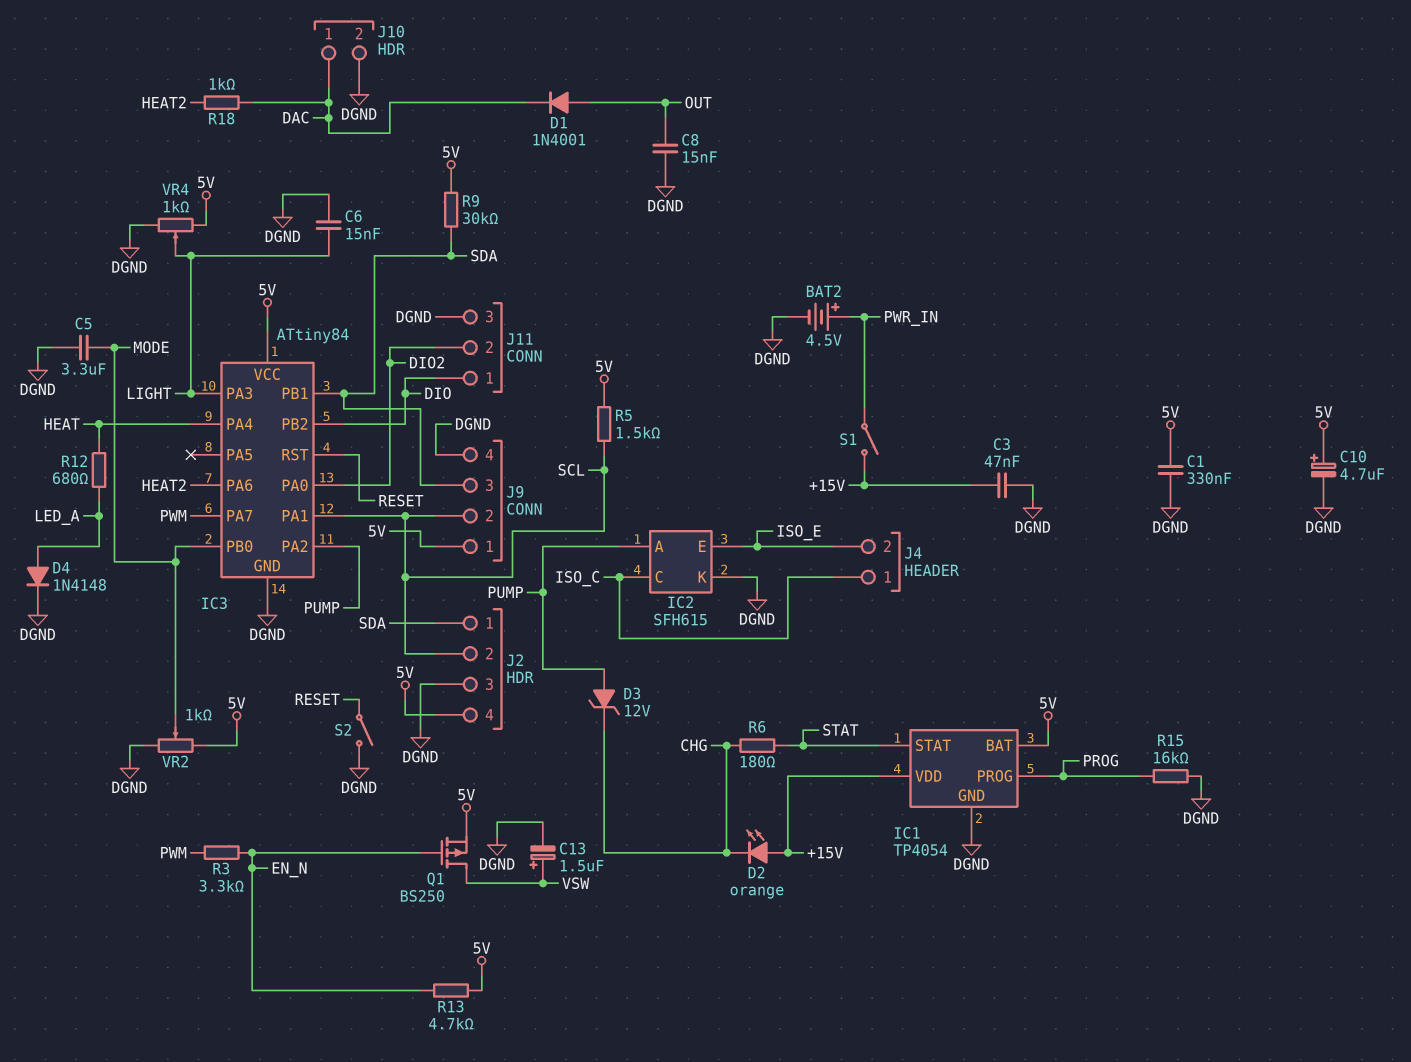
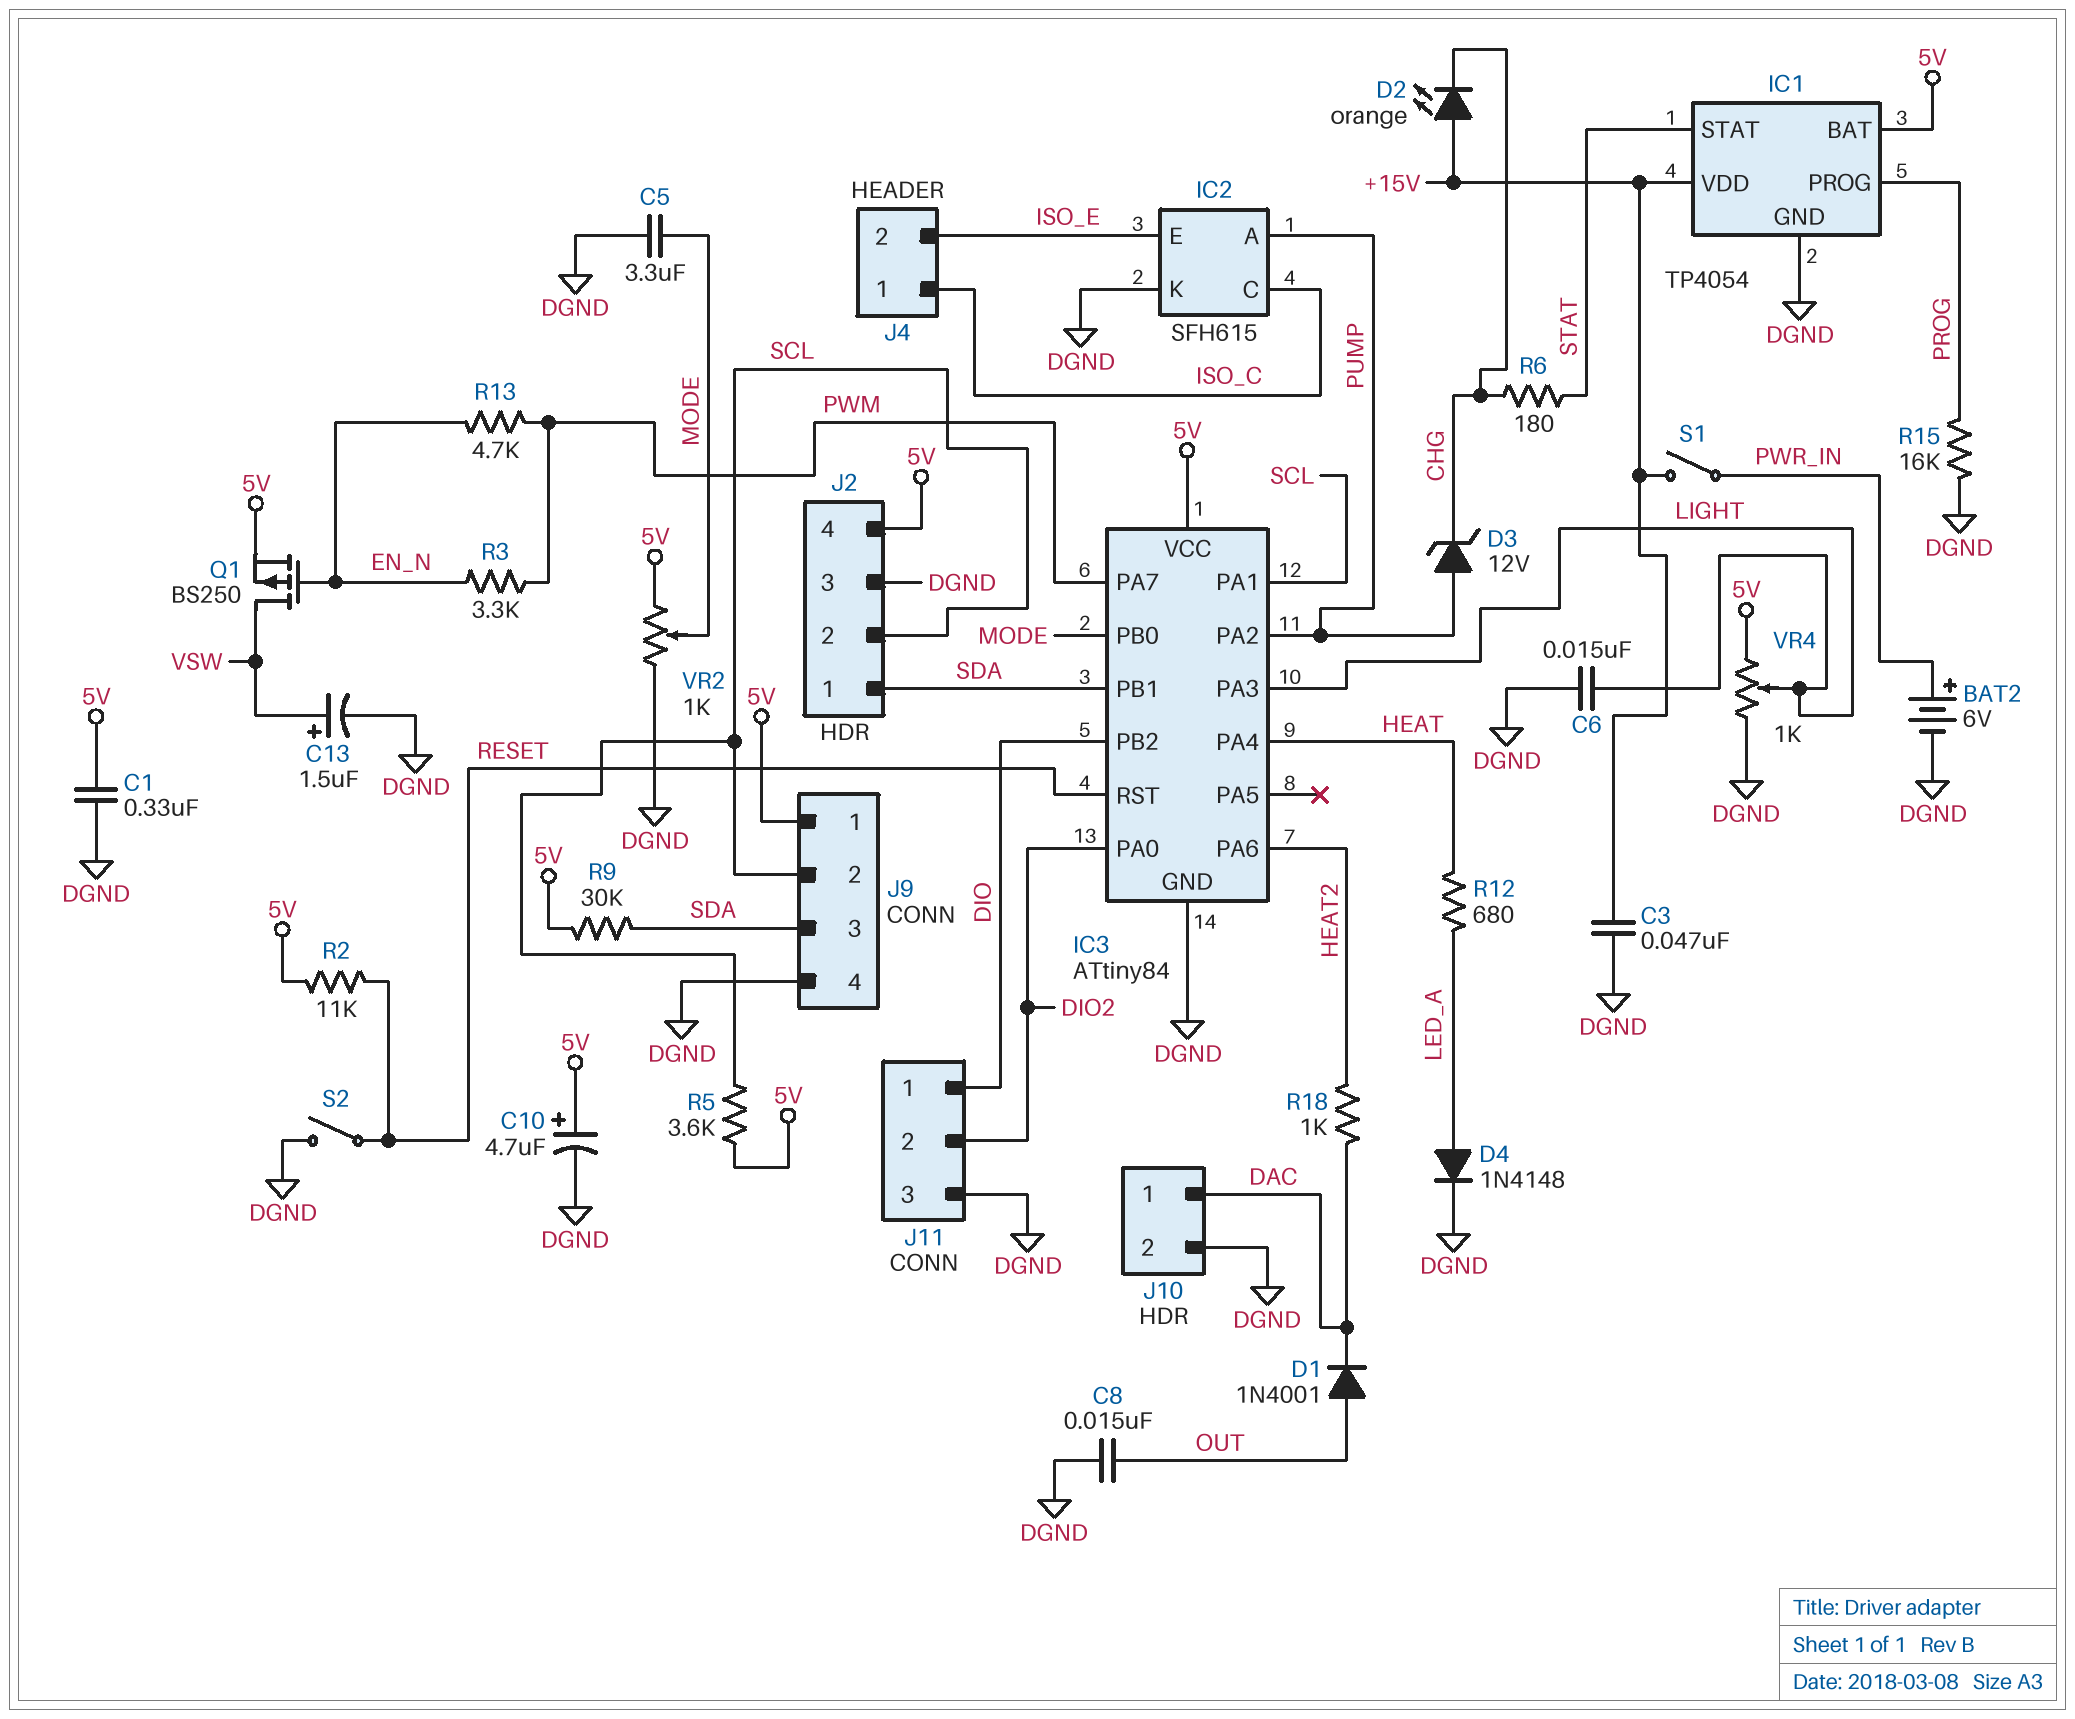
BAT2: 4.5V (plus PWR_IN, minus DGND) -> 6V (plus PWR_IN, minus DGND)
R2: none -> 11k (5V, RESET)
R5: 1.5k (5V, SCL) -> 3.6k (5V, SCL)
R13: 4.7k (5V, EN_N) -> 4.7k (EN_N, PWM)

